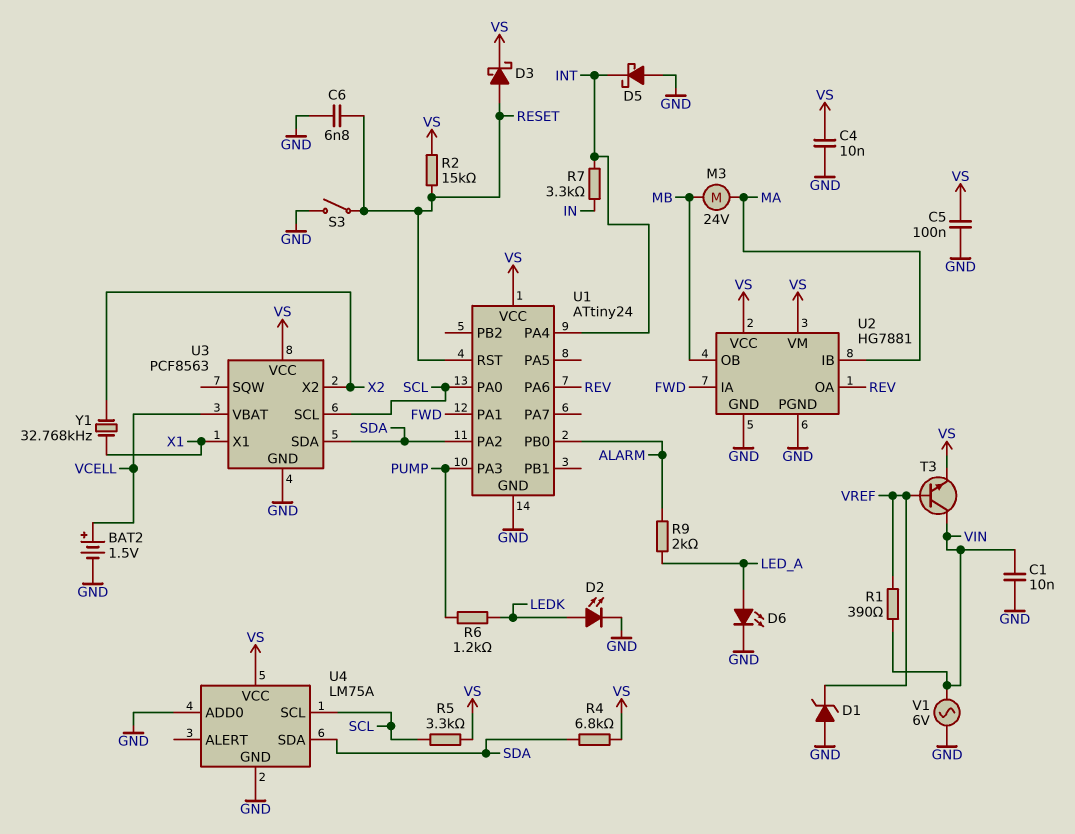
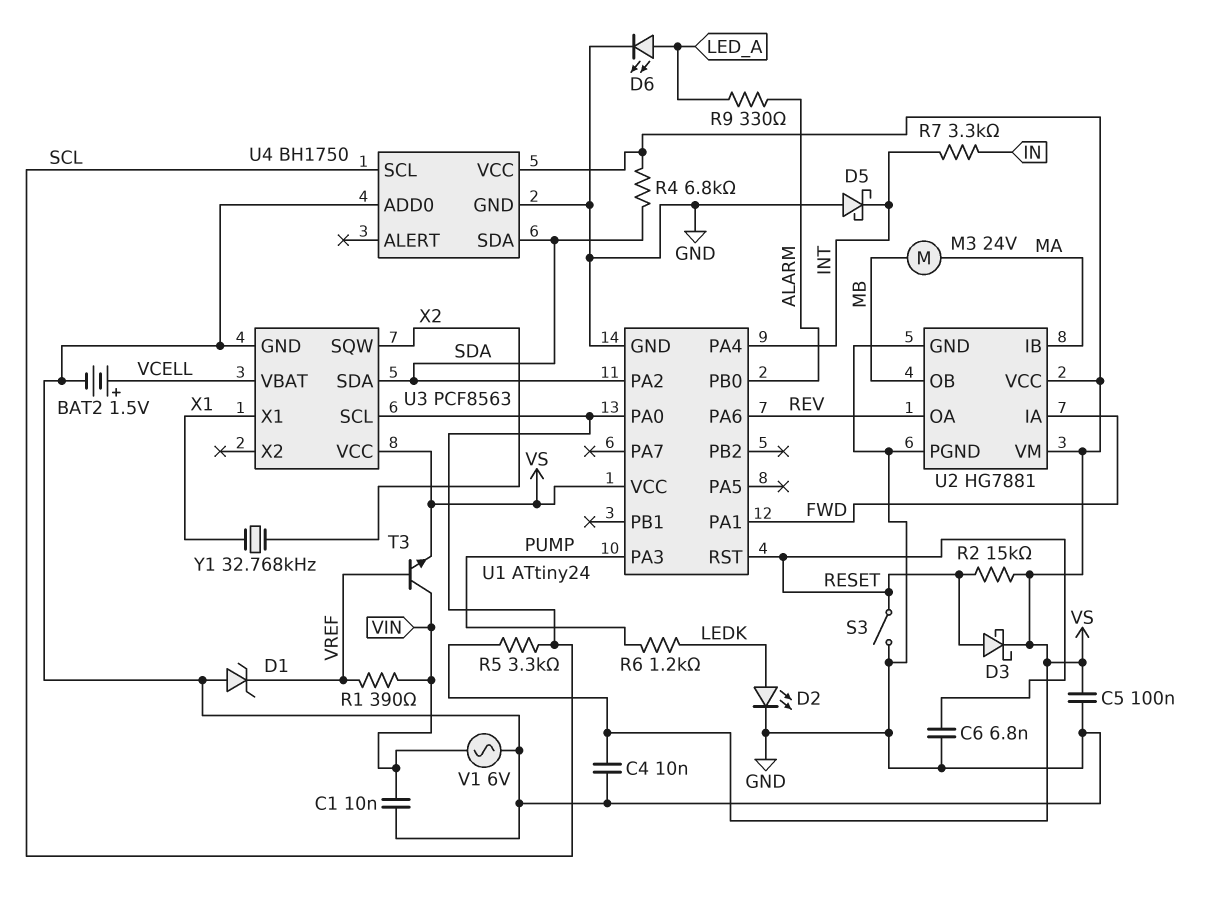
R9: 2k (ALARM, LED_A) -> 330 (ALARM, LED_A)
U3 pin SQW: none -> X2
U3 pin X2: X2 -> none
U4: LM75A -> BH1750

